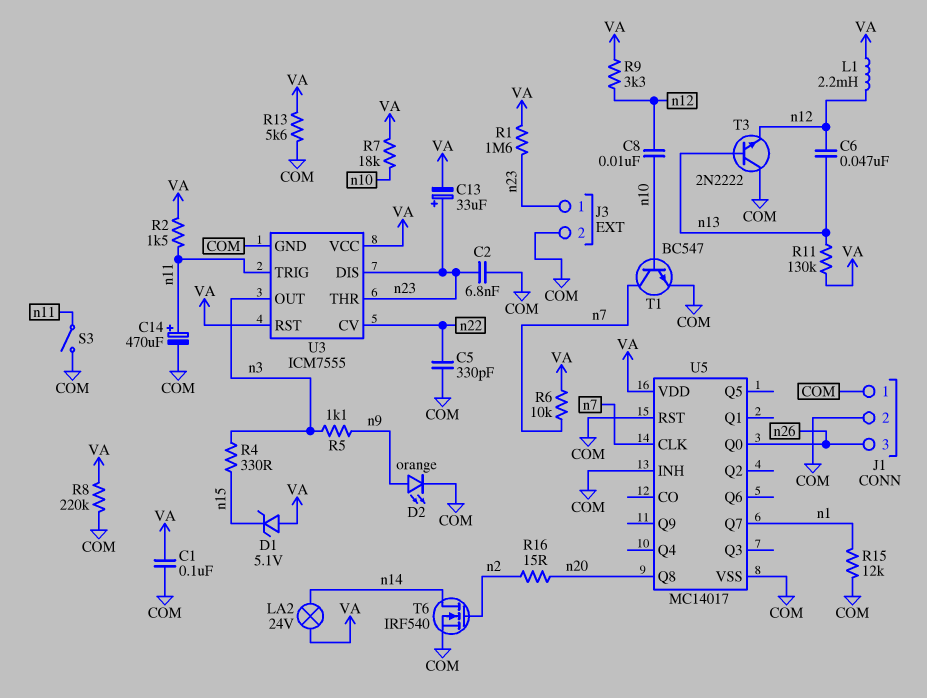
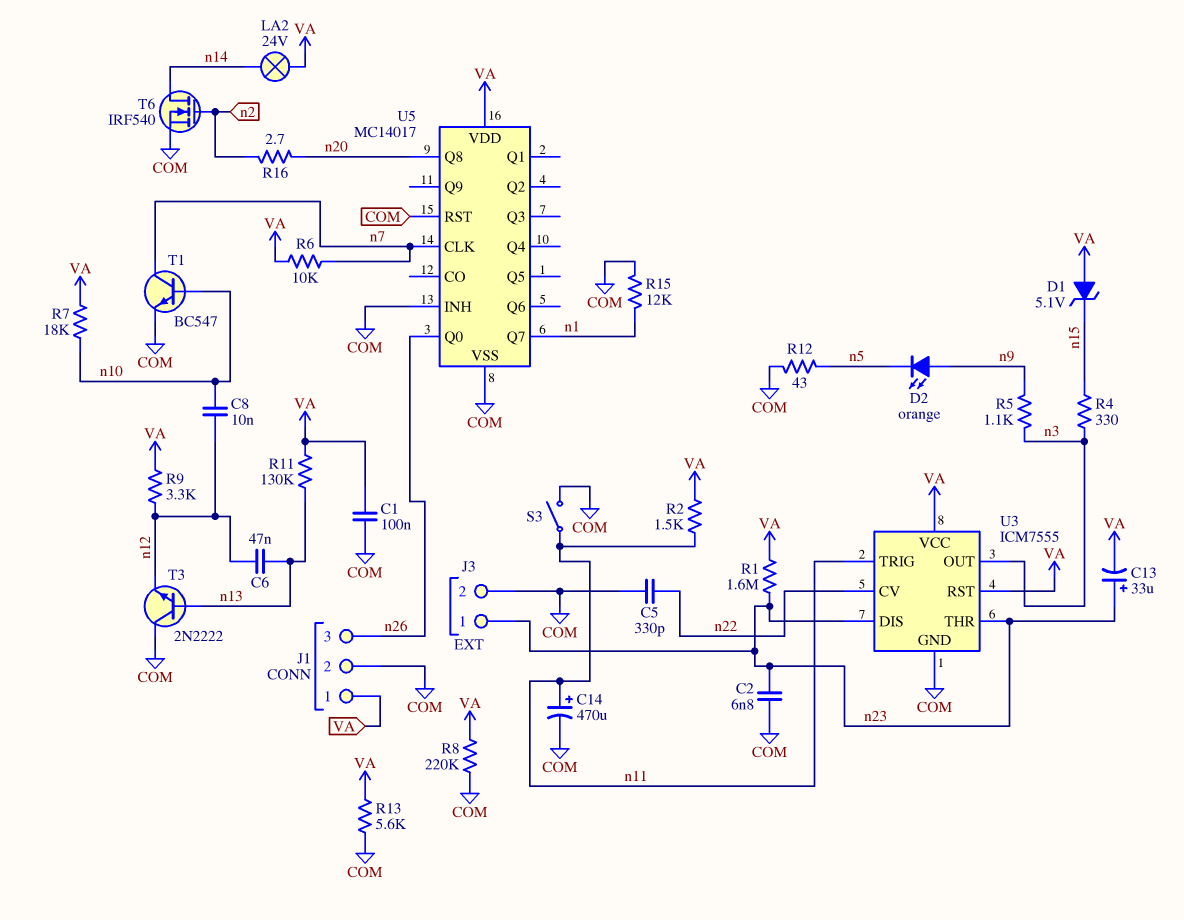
D2: LED orange (A n9, K COM) -> LED orange (A n9, K n5)
J1 pin 1: COM -> VA
L1: 2.2mH (VA, n12) -> none
R12: none -> 43 (COM, n5)
R16: 15 (n2, n20) -> 2.7 (n2, n20)

